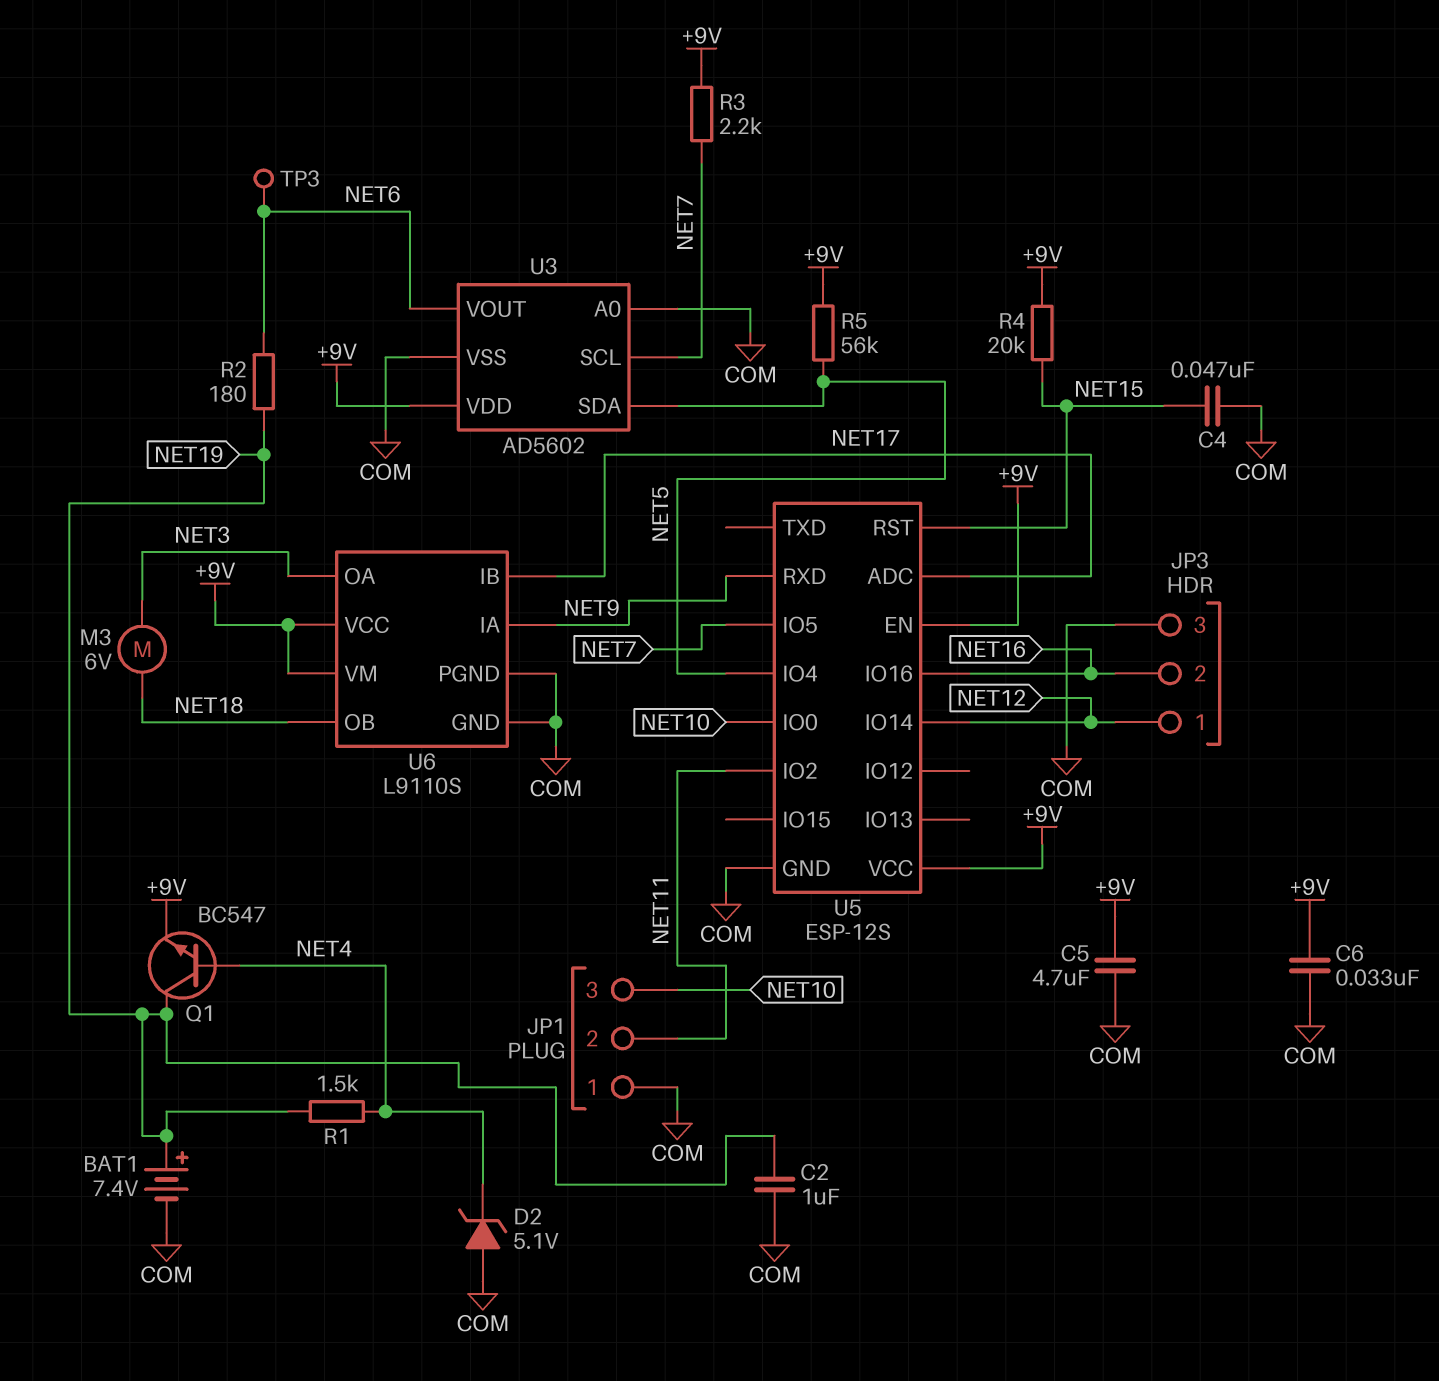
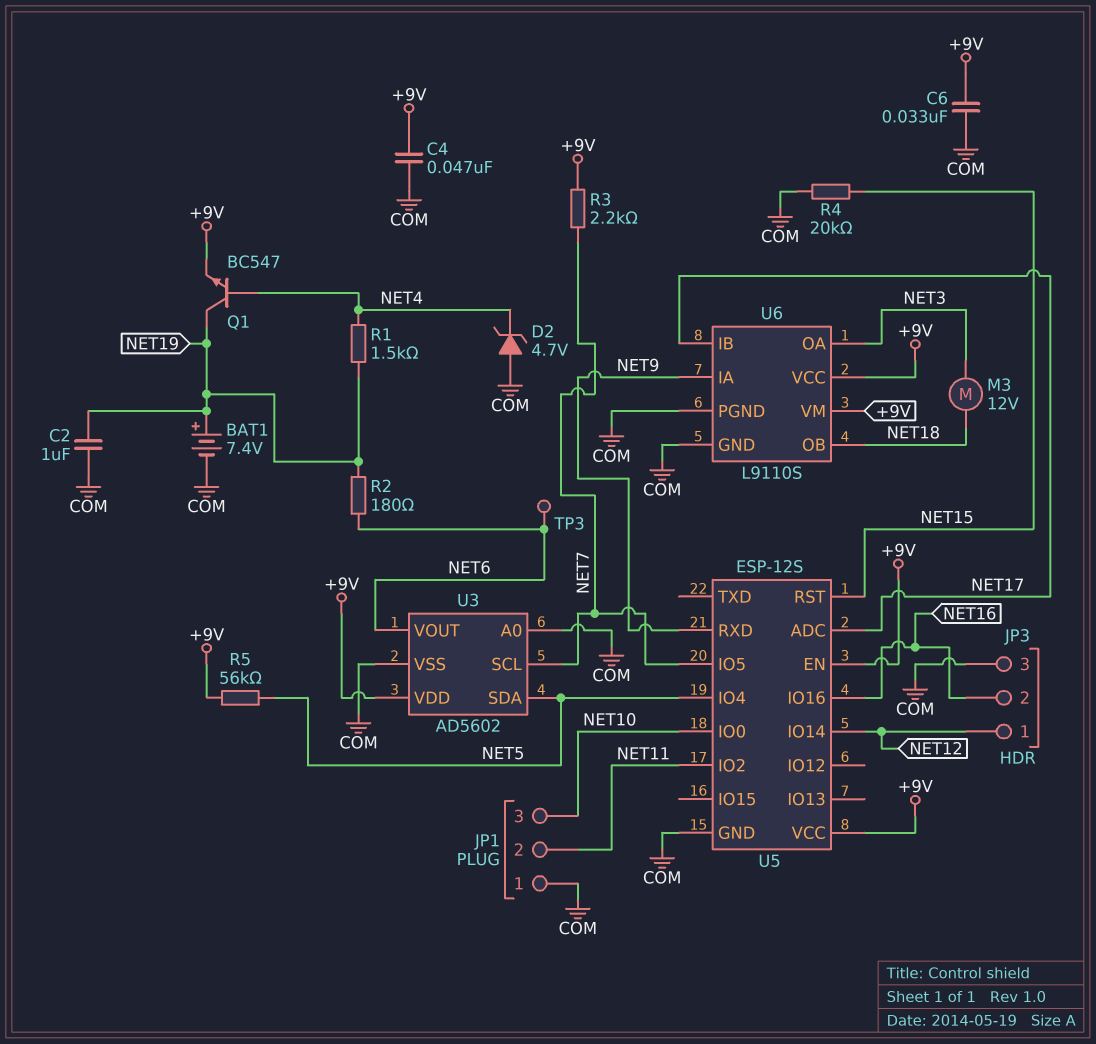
C4: 47nF (COM, NET15) -> 47nF (+9V, COM)
C5: 4.7uF (+9V, COM) -> none
D2: zener 5.1V (A COM, K NET4) -> zener 4.7V (A COM, K NET4)
M3: motor 6V (NET3, NET18) -> motor 12V (NET3, NET18)
R4: 20k (+9V, NET15) -> 20k (COM, NET15)

